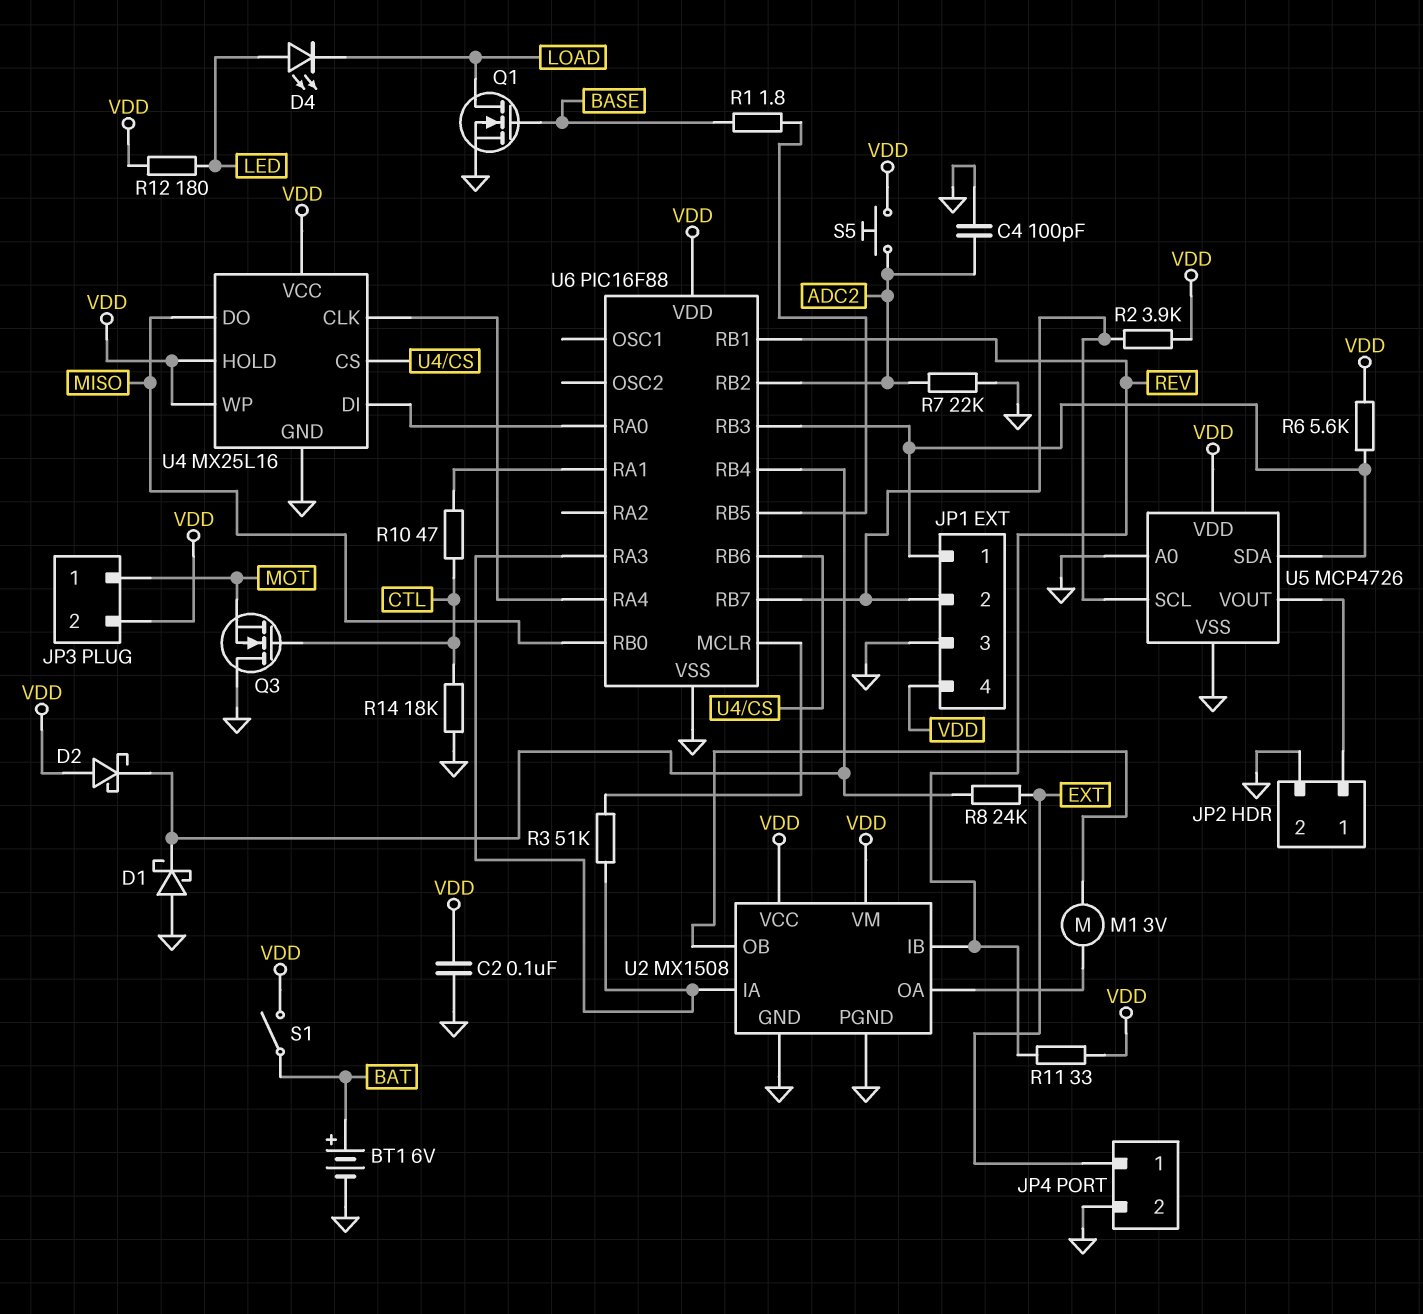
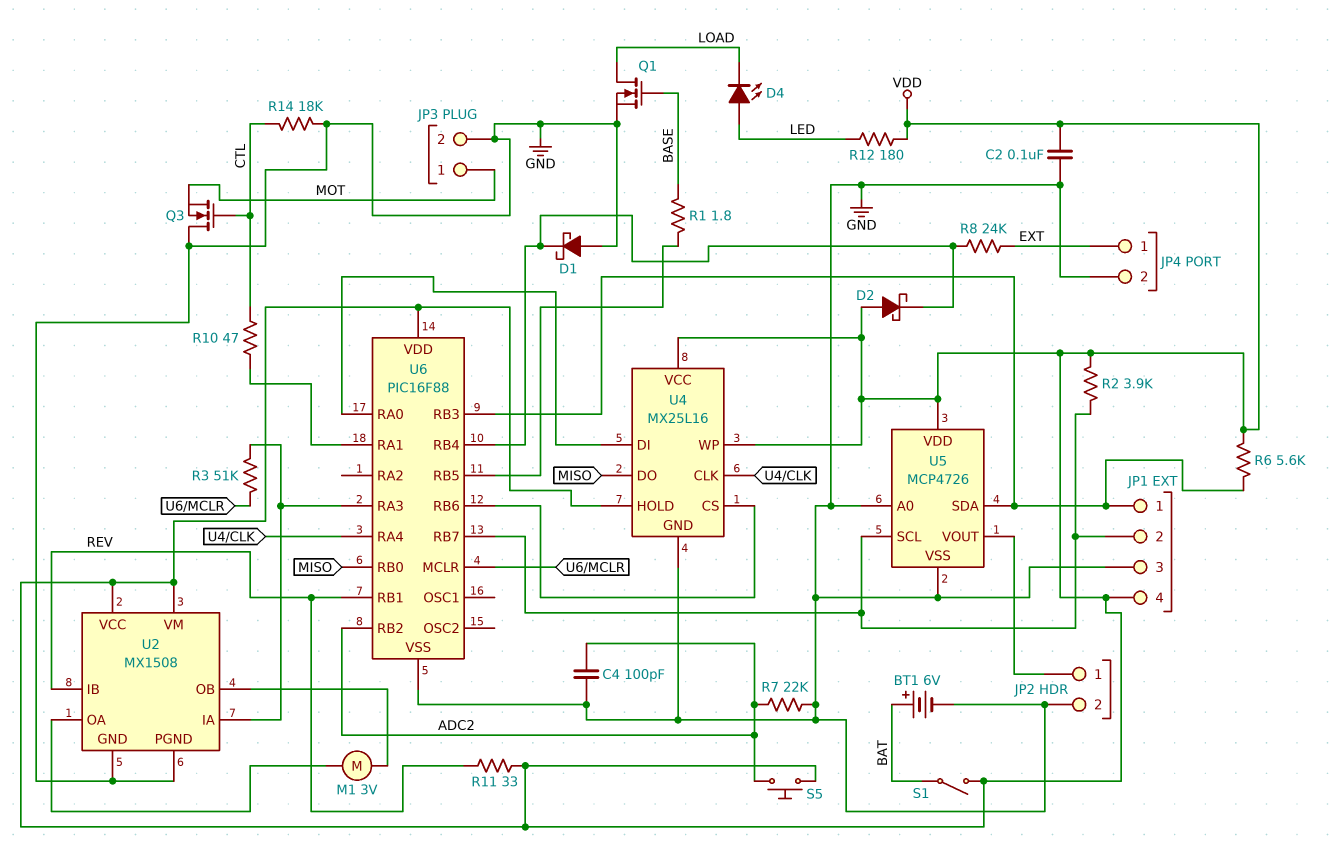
JP3 pin 2: VDD -> GND

